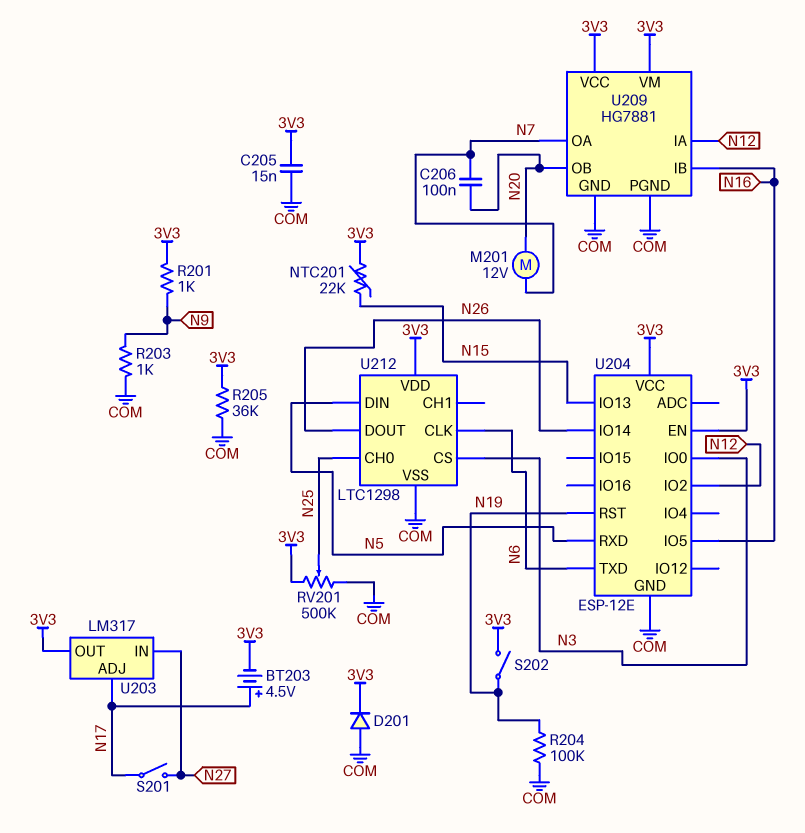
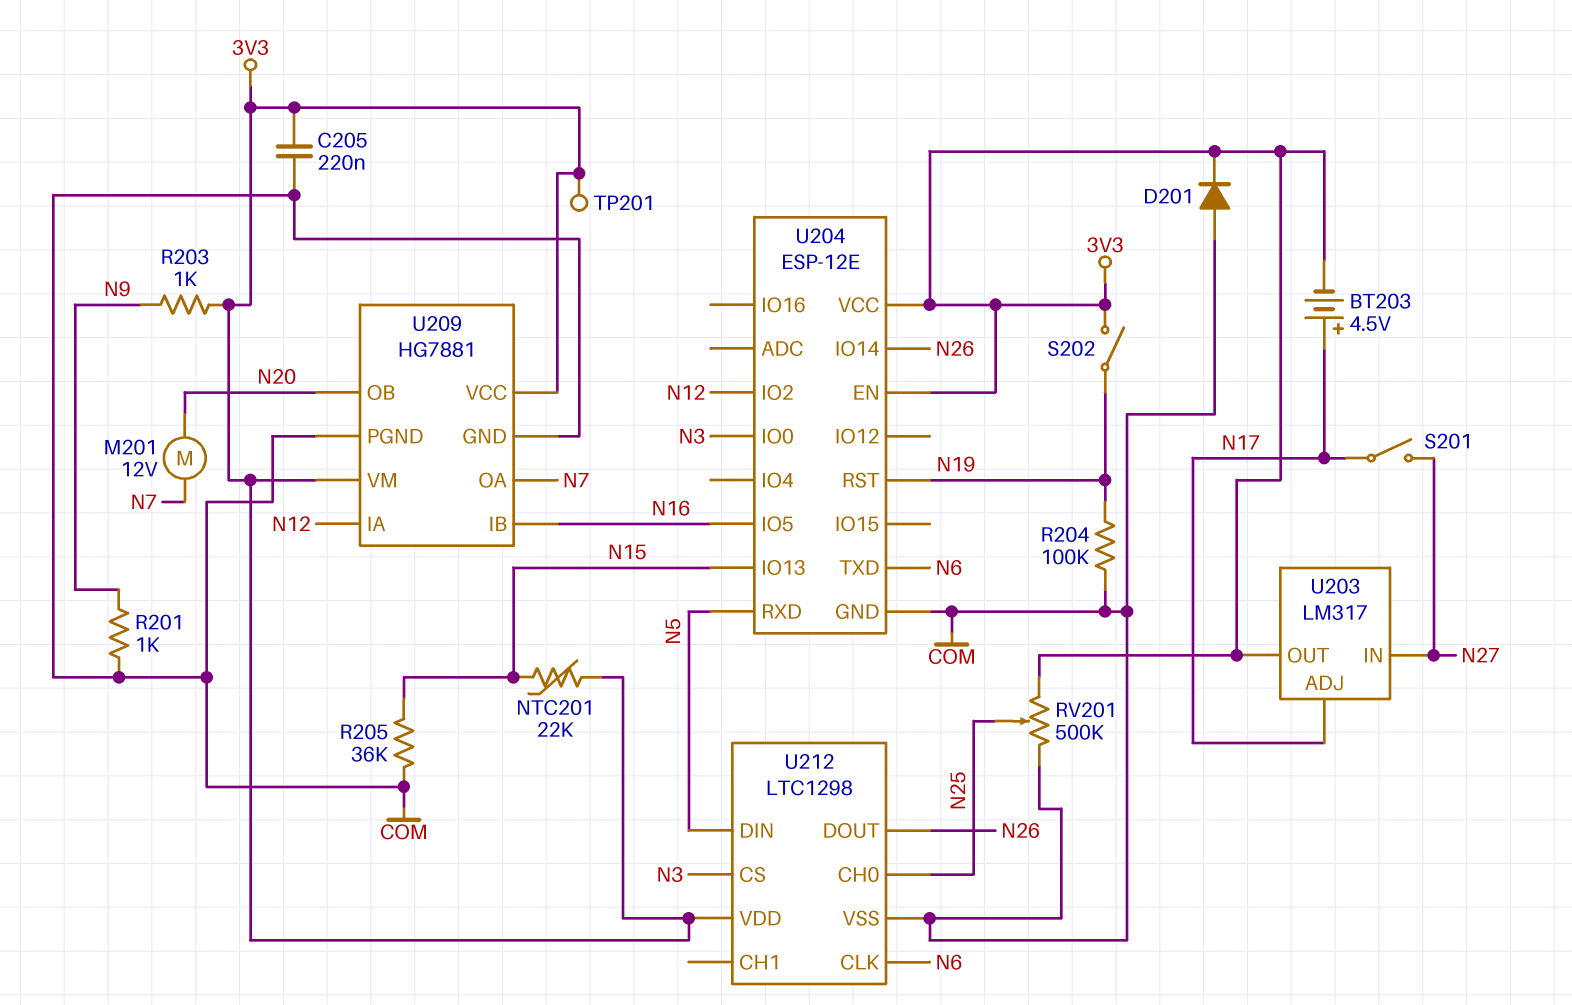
C205: 15nF (3V3, COM) -> 220nF (3V3, COM)
C206: 100nF (N7, N20) -> none
R201: 1k (3V3, N9) -> 1k (COM, N9)
R203: 1k (COM, N9) -> 1k (3V3, N9)
R205: 36k (3V3, COM) -> 36k (COM, N15)
TP201: none -> test point (3V3)

